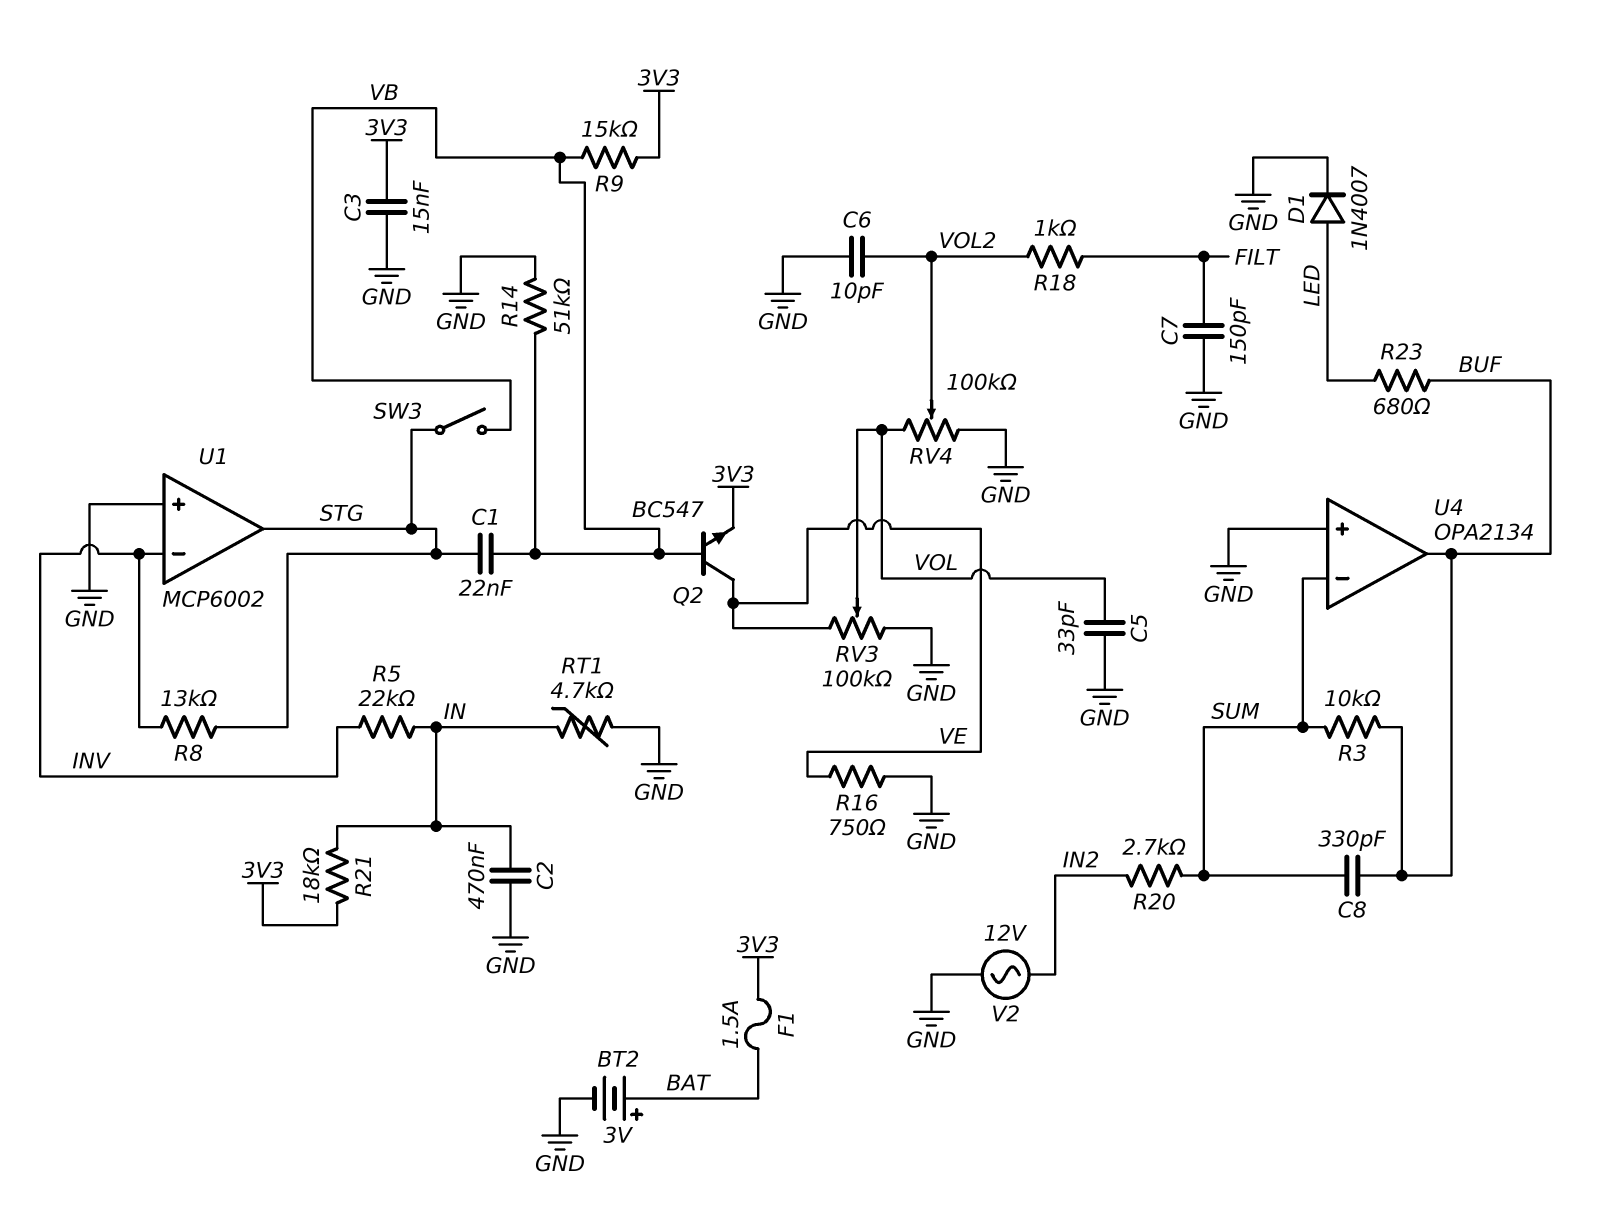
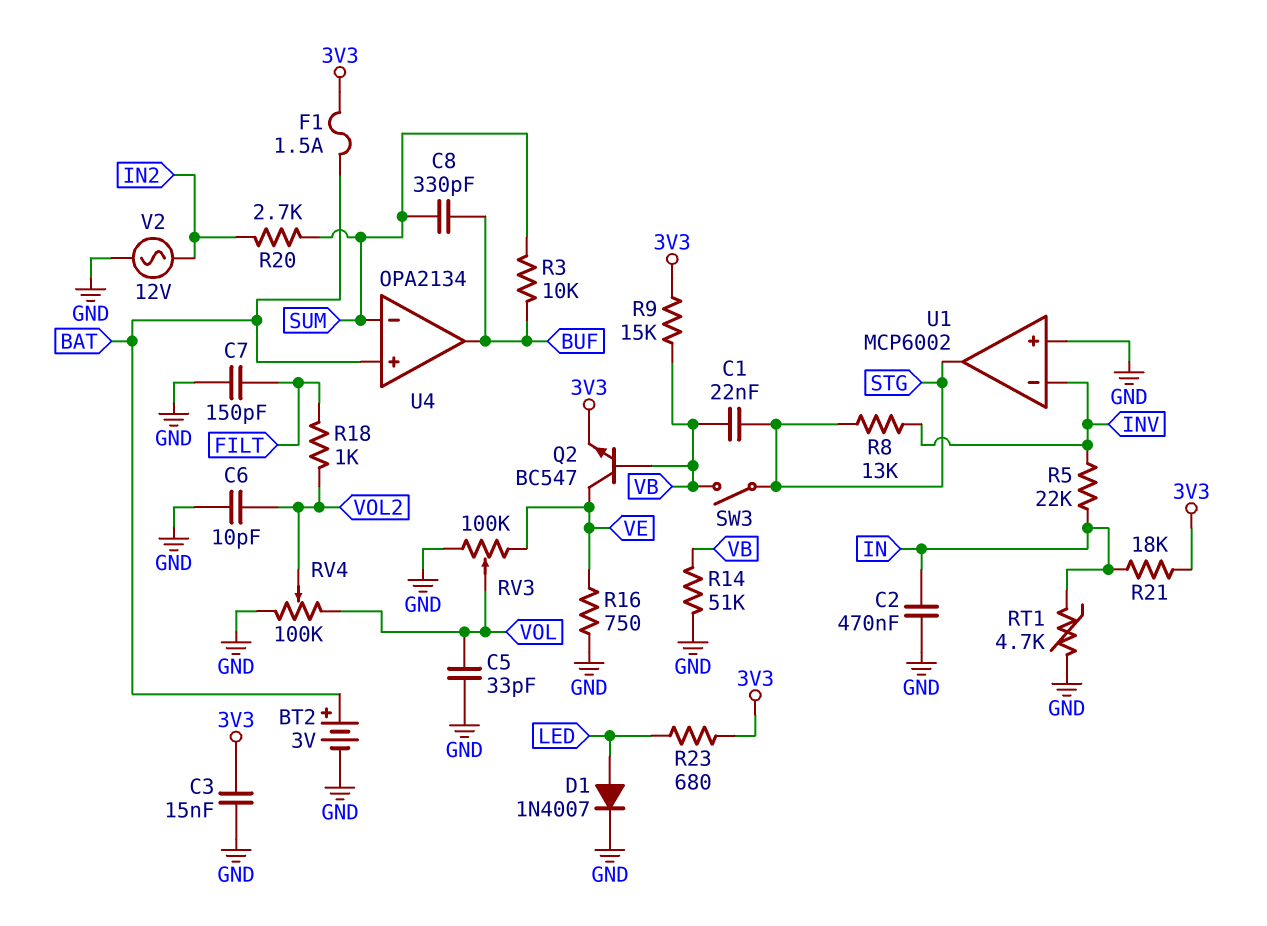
R23: 680 (BUF, LED) -> 680 (3V3, LED)
U4 pin in+: GND -> BAT

